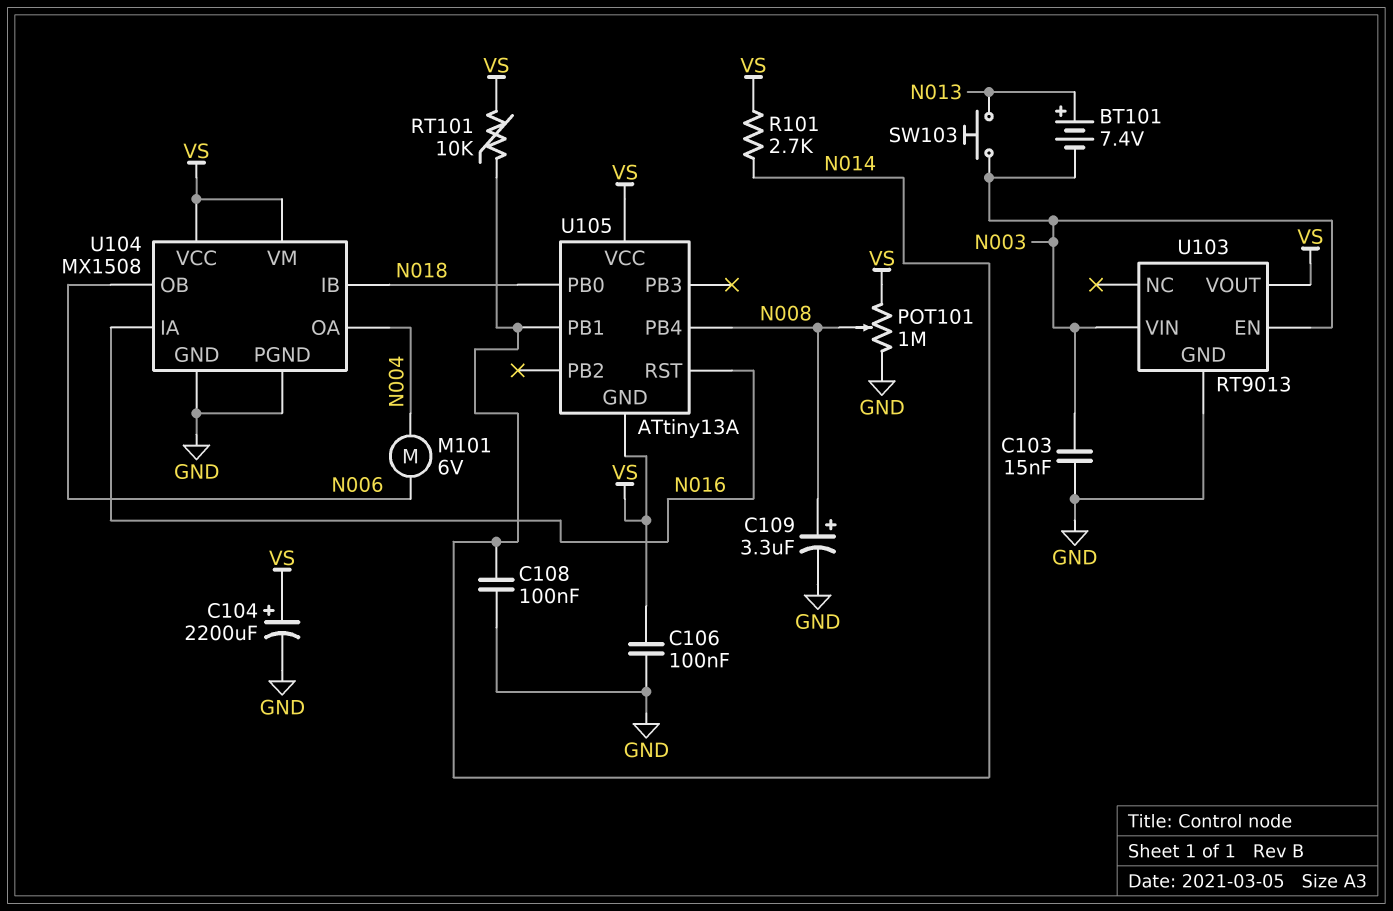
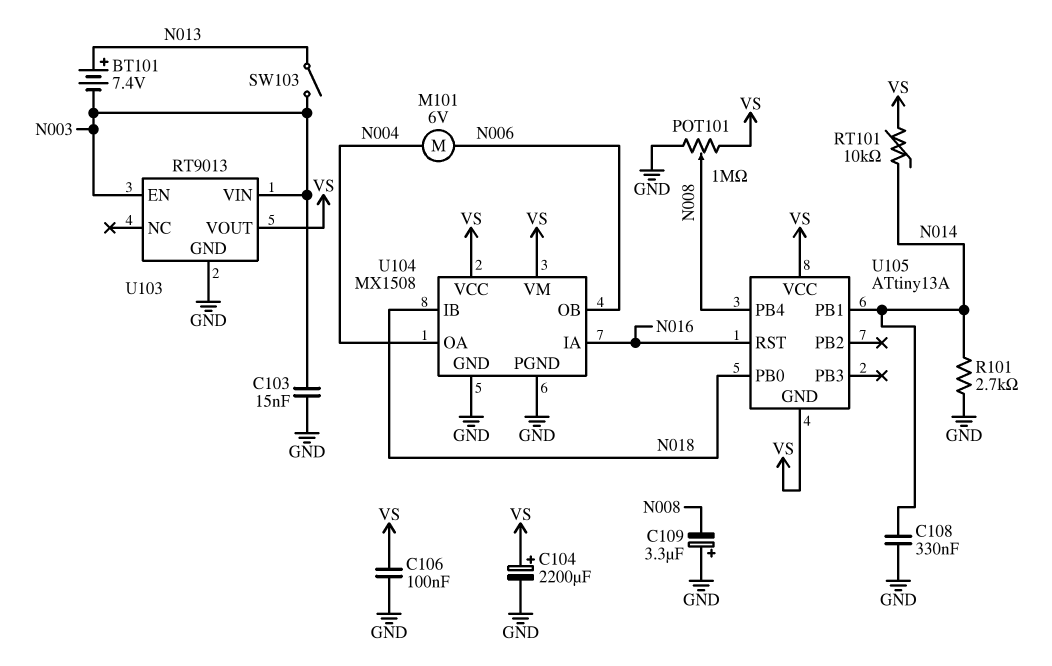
C108: 100nF (GND, N014) -> 330nF (GND, N014)
C109: 3.3uF (plus N008, minus GND) -> 3.3uF (plus GND, minus N008)
R101: 2.7k (N014, VS) -> 2.7k (GND, N014)
SW103: button (N003, N013) -> switch (N003, N013)

